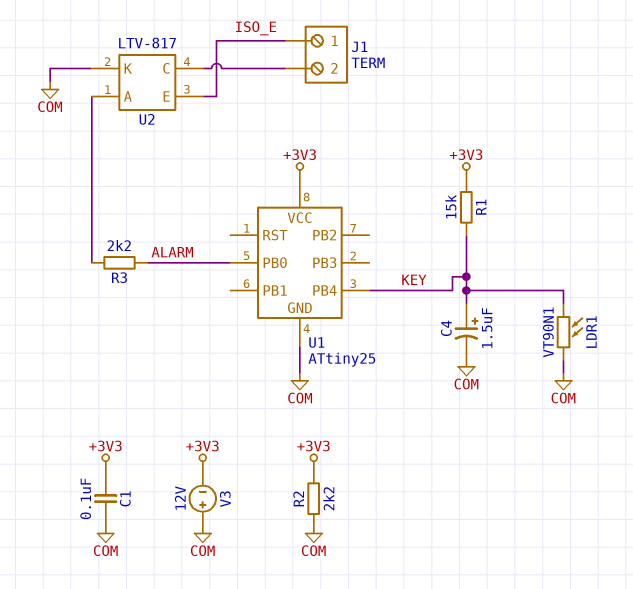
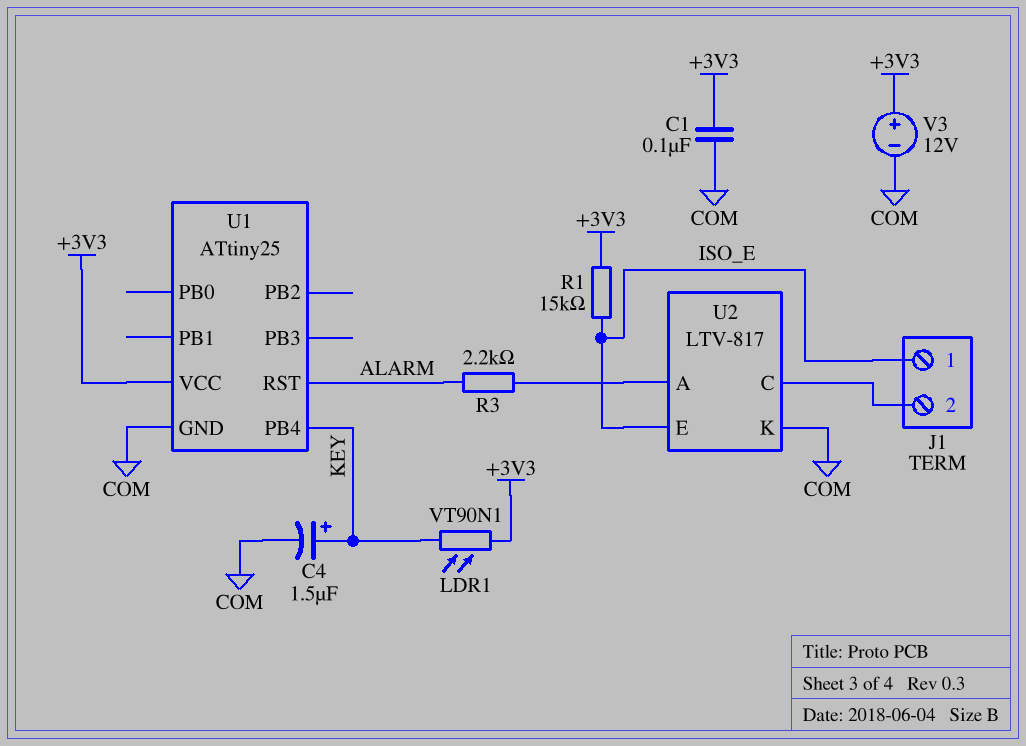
LDR1: VT90N1 (COM, KEY) -> VT90N1 (+3V3, KEY)
R1: 15k (+3V3, KEY) -> 15k (+3V3, ISO_E)
R2: 2.2k (+3V3, COM) -> none
U1 pin PB0: ALARM -> none
U1 pin RST: none -> ALARM
V3: 12V (plus COM, minus +3V3) -> 12V (plus +3V3, minus COM)

